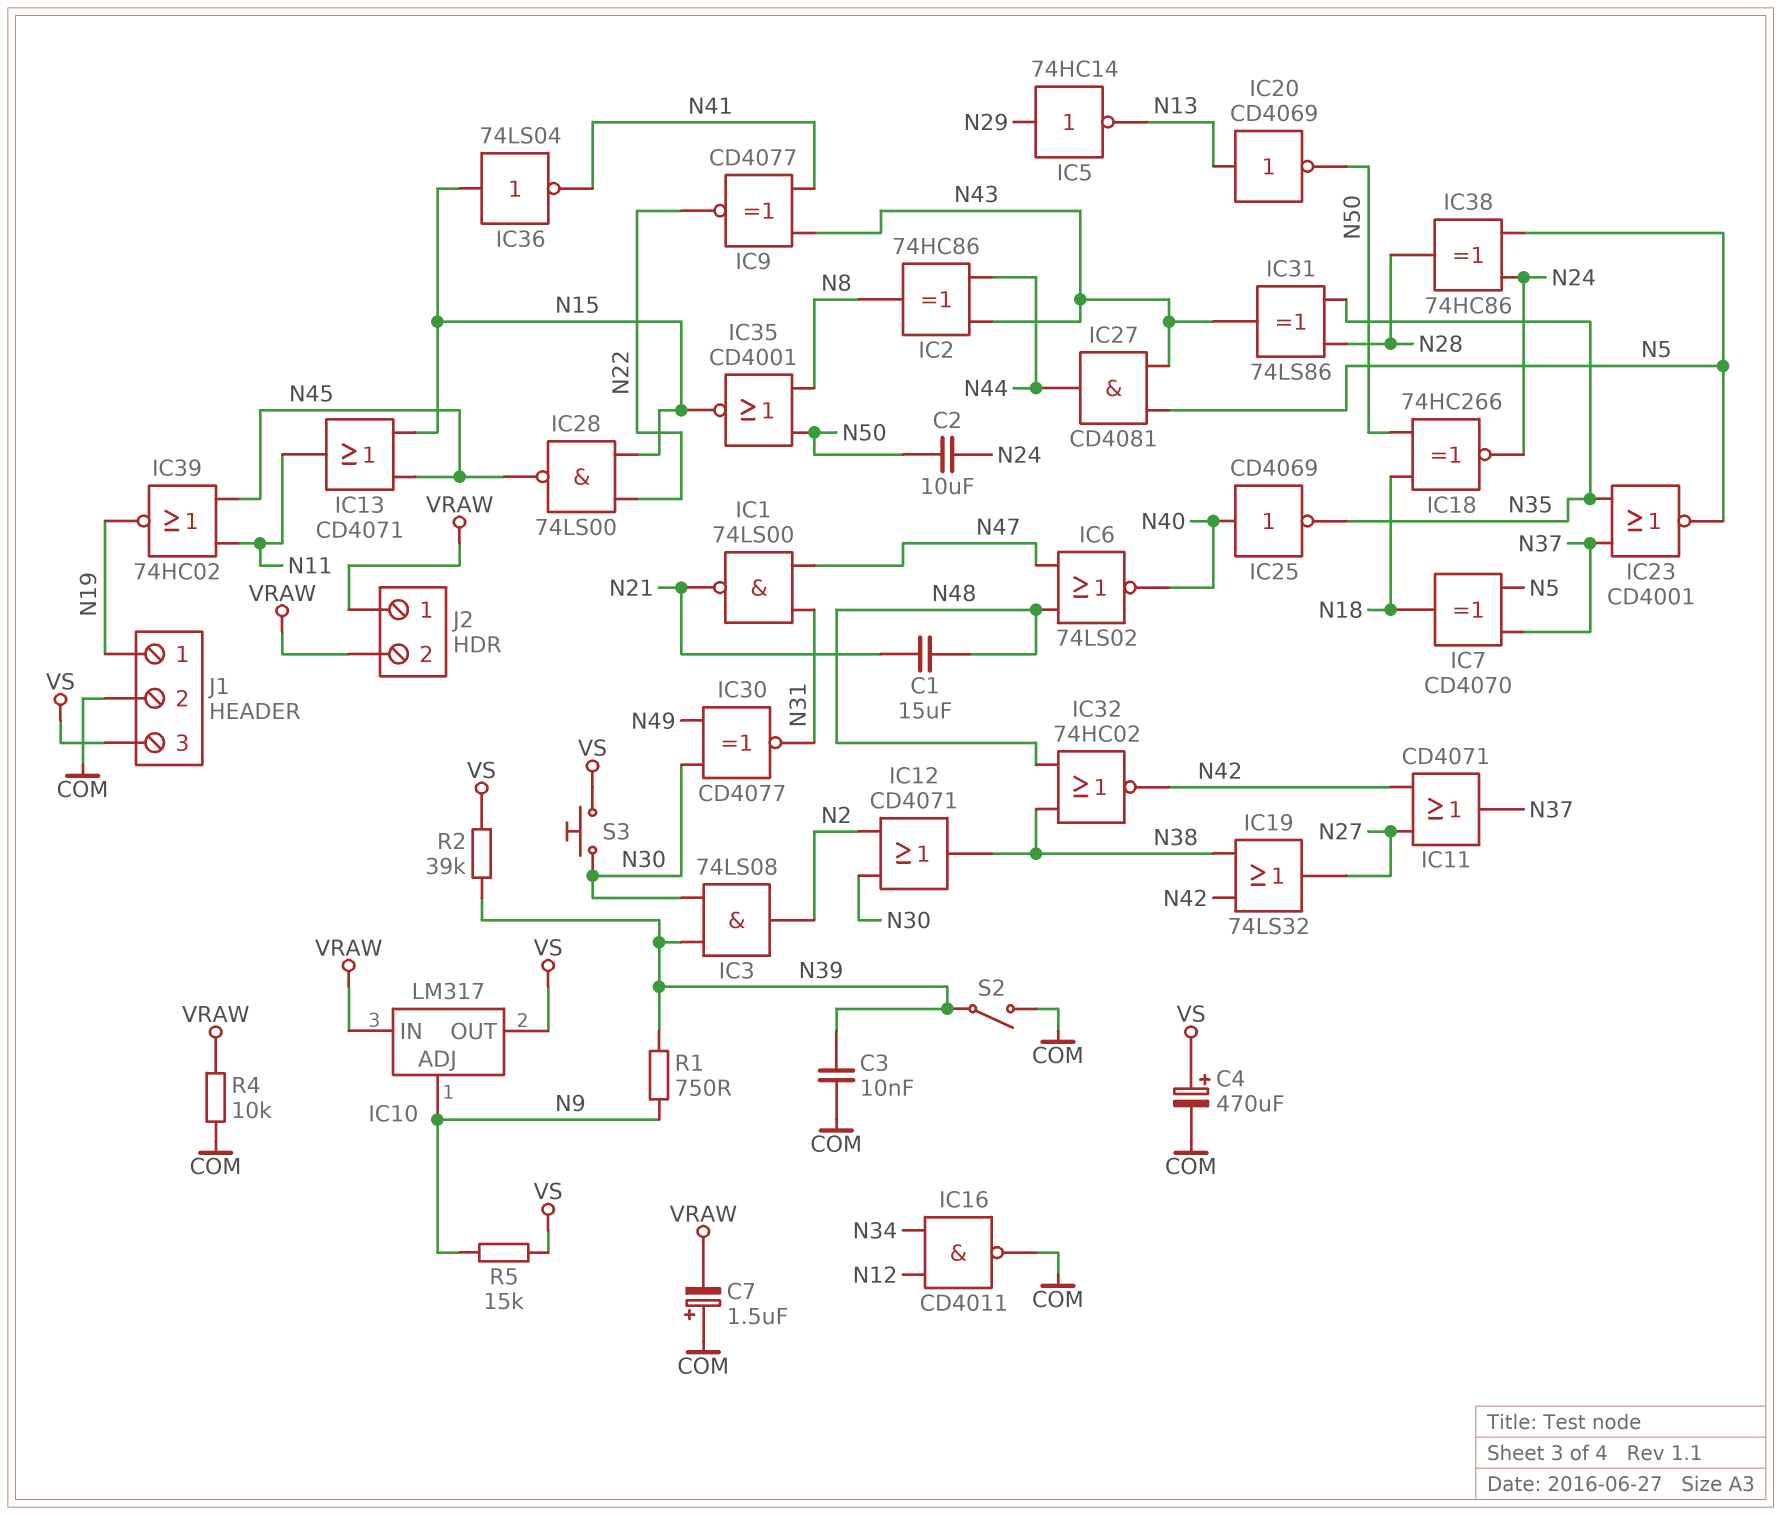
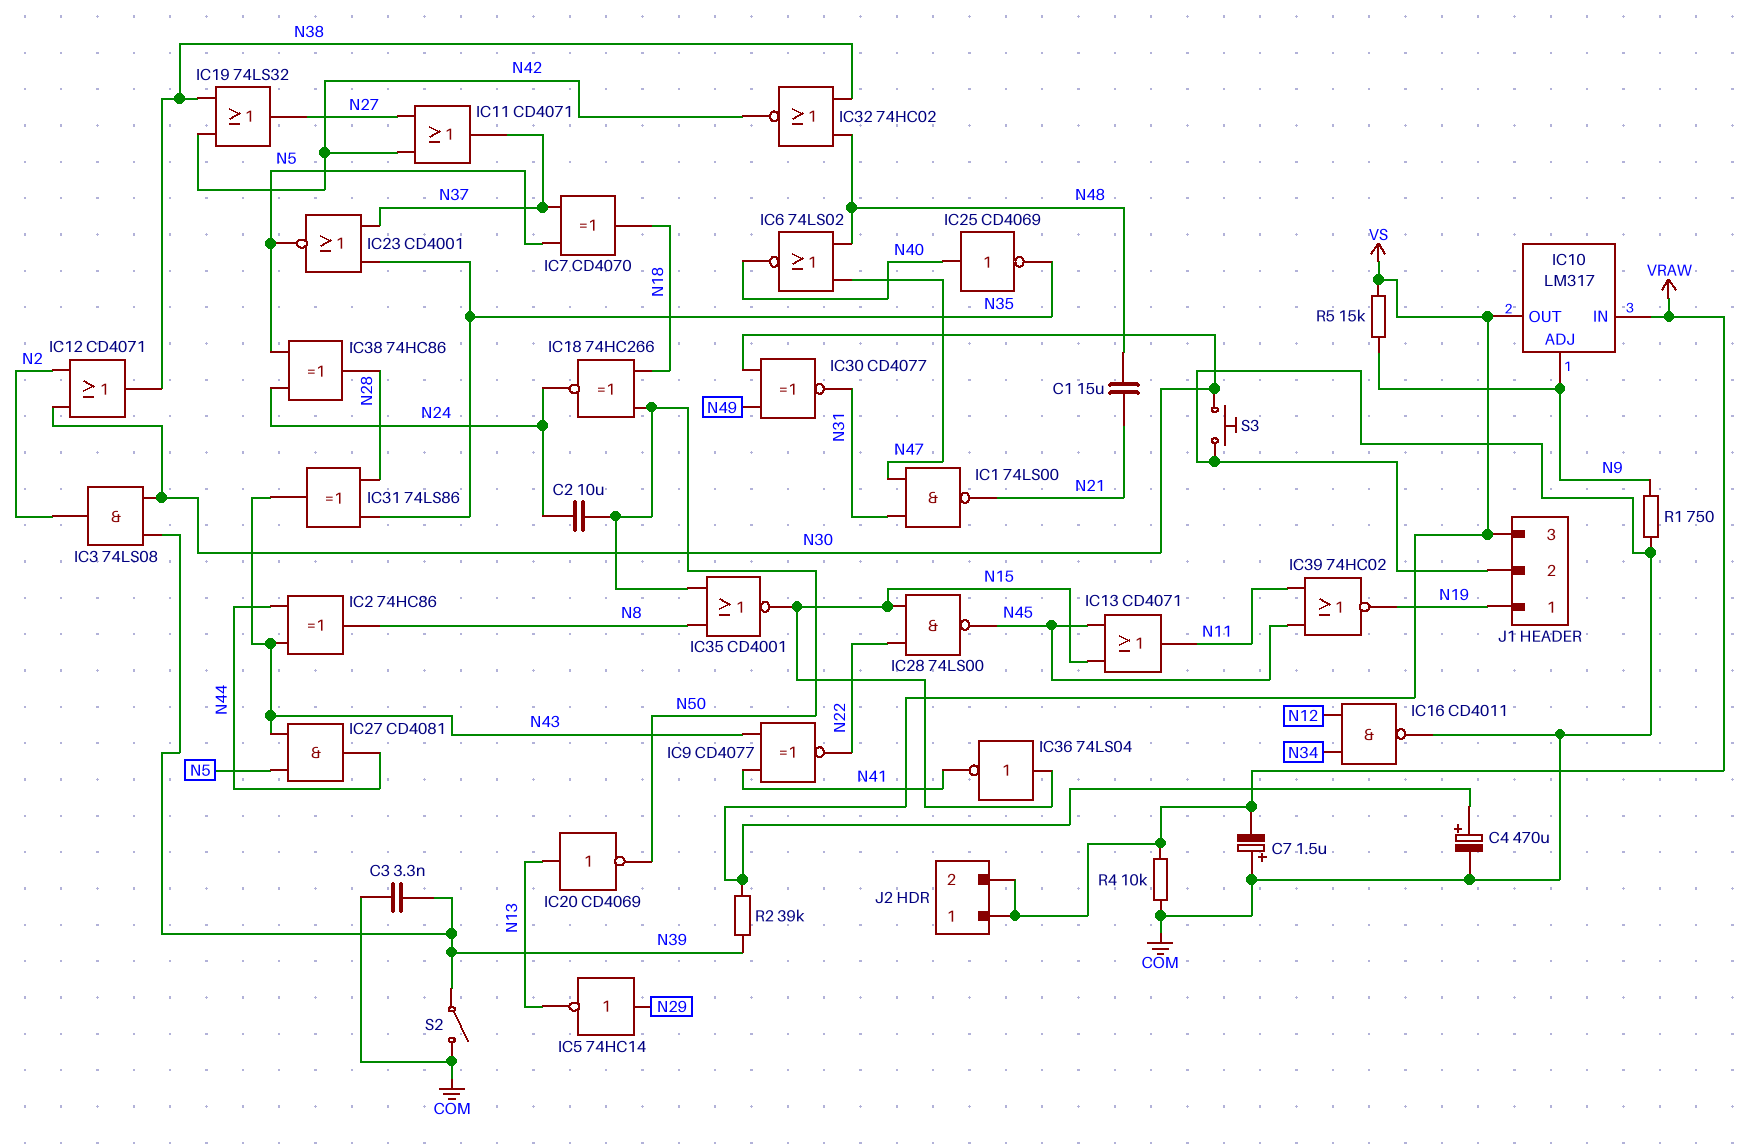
C3: 10nF (COM, N39) -> 3.3nF (COM, N39)
R1: 750 (N9, N39) -> 750 (COM, N9)
S3: button (N30, VS) -> button (COM, N30)

